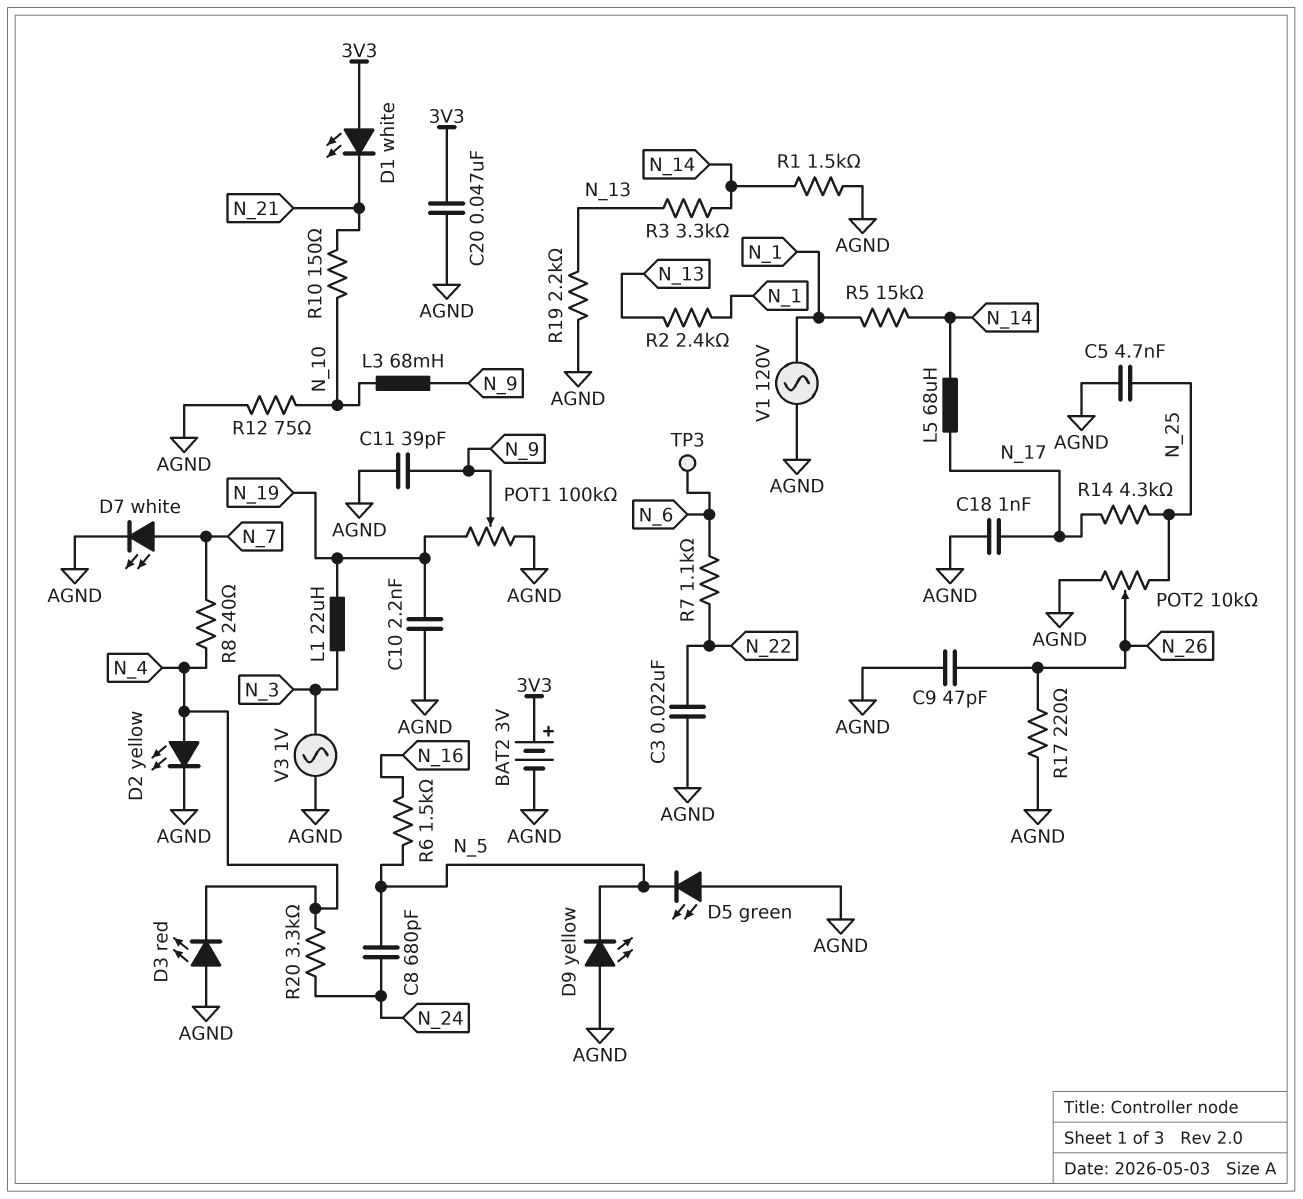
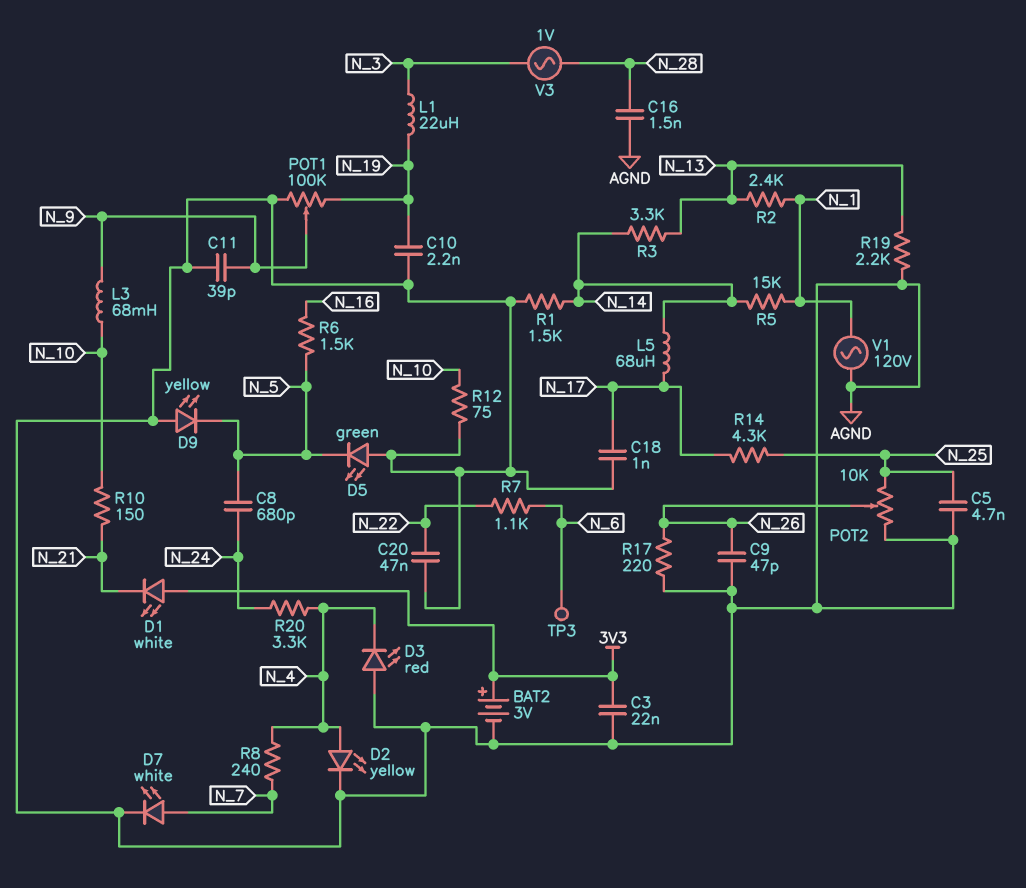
C3: 22nF (AGND, N_22) -> 22nF (3V3, AGND)
C16: none -> 1.5nF (AGND, N_28)
C20: 47nF (3V3, AGND) -> 47nF (AGND, N_22)
V3: AC 1V (AGND, N_3) -> AC 1V (N_3, N_28)

